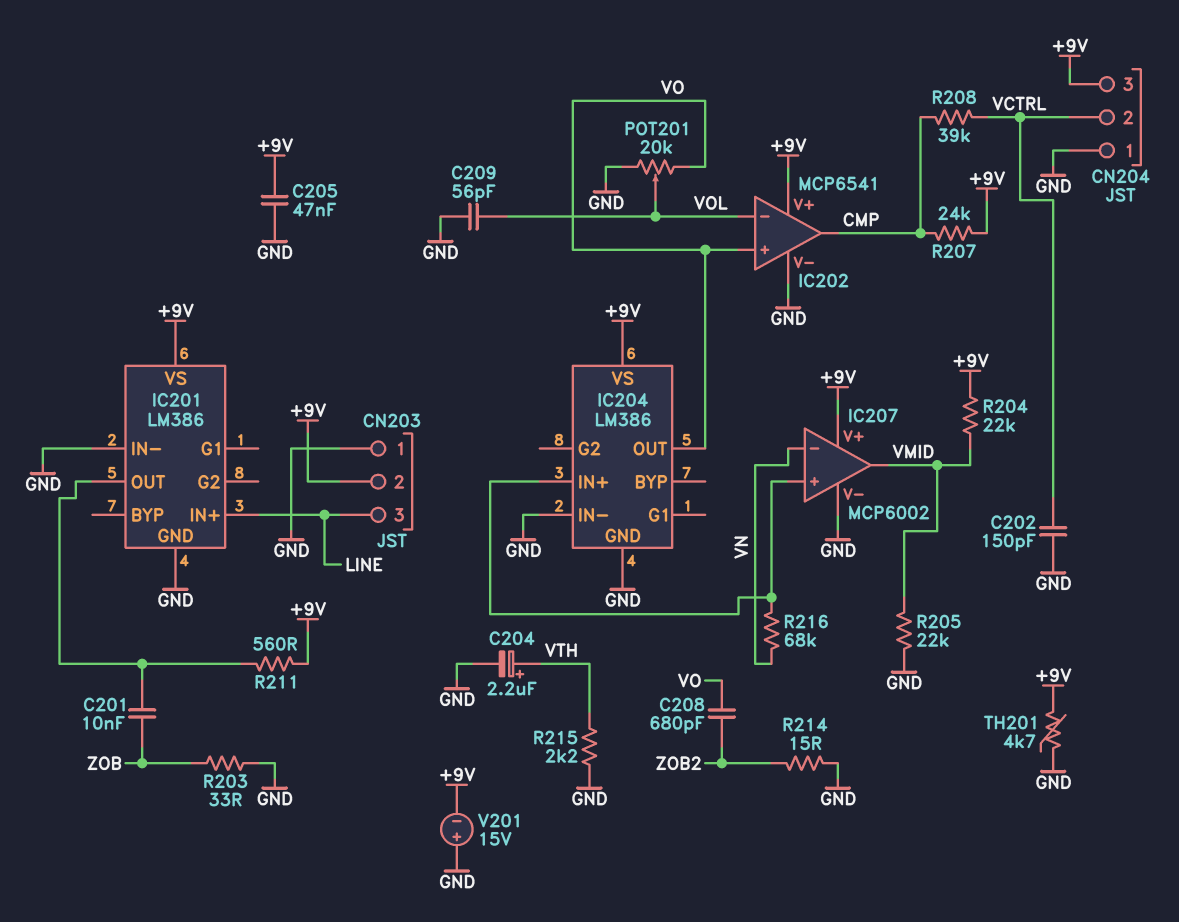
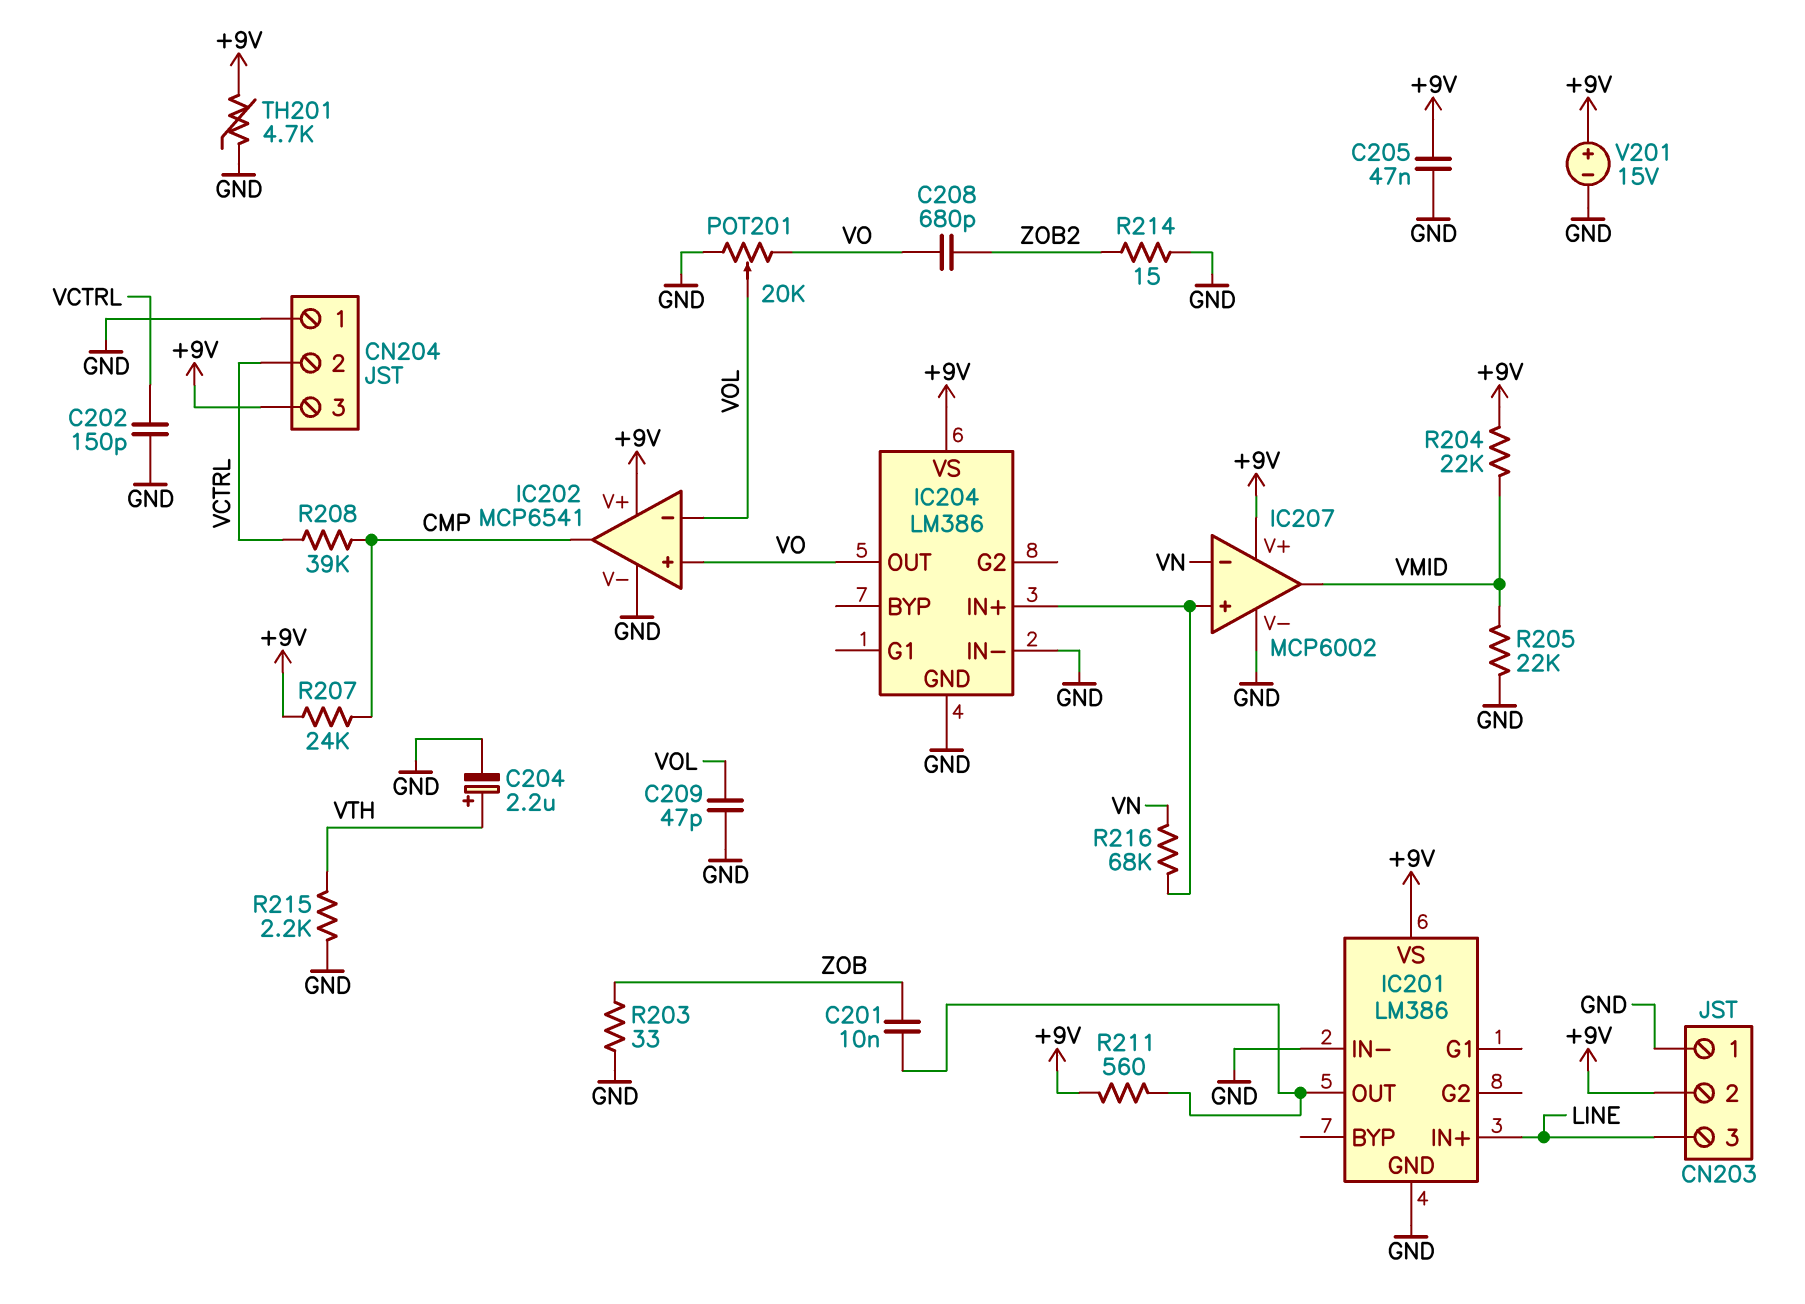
C209: 56pF (GND, VOL) -> 47pF (GND, VOL)
V201: 15V (plus GND, minus +9V) -> 15V (plus +9V, minus GND)

